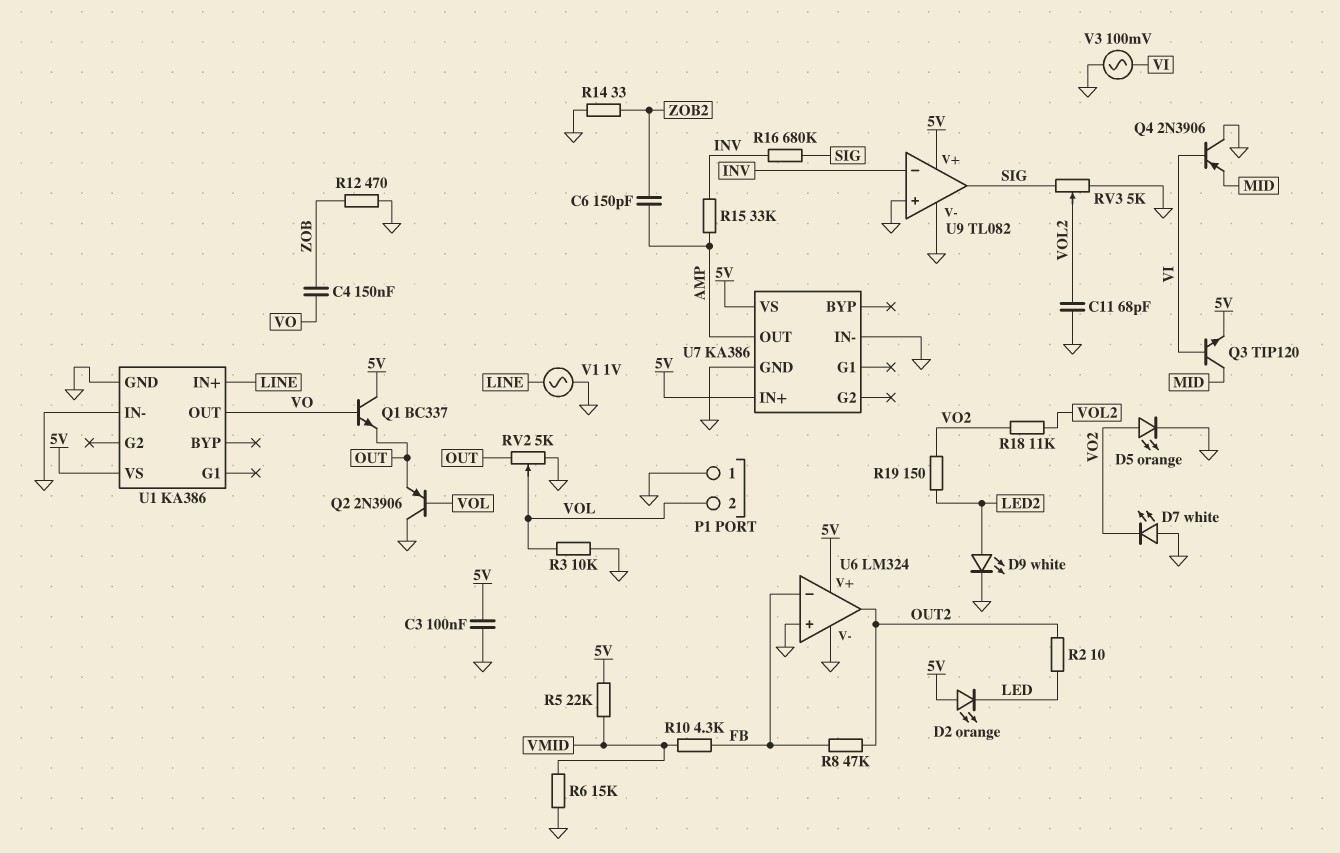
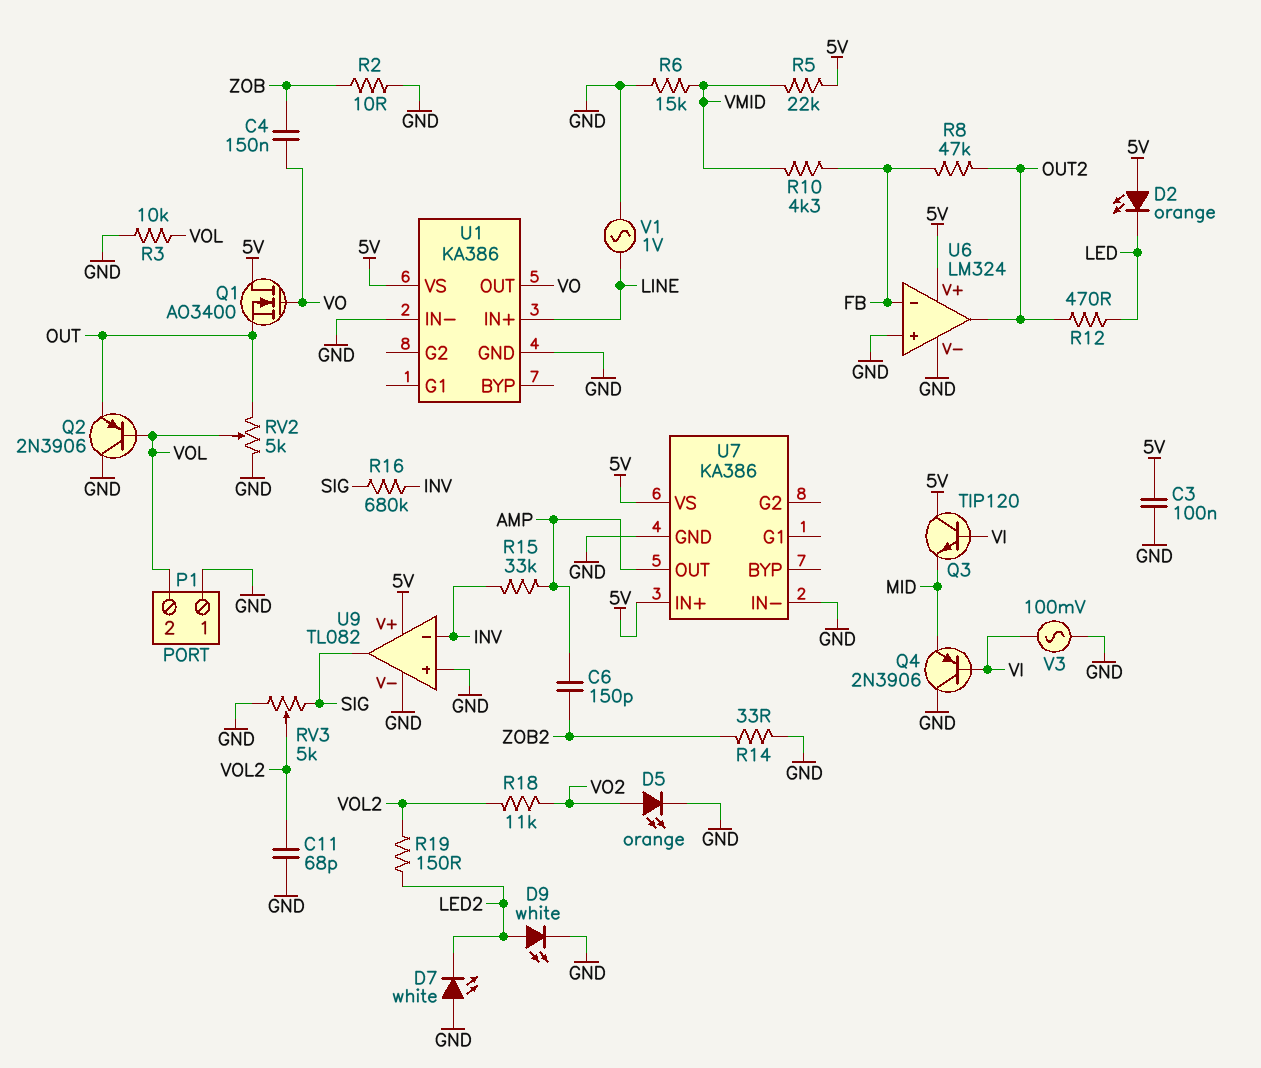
D7: LED white (A GND, K VO2) -> LED white (A GND, K LED2)
Q1: NPN BC337 (B VO, C 5V, E OUT) -> NMOS AO3400 (G VO, D 5V, S OUT)
Q3: NPN TIP120 (B VI, C MID, E 5V) -> NPN TIP120 (B VI, C 5V, E MID)
R2: 10 (LED, OUT2) -> 10 (GND, ZOB)
R12: 470 (GND, ZOB) -> 470 (LED, OUT2)
R19: 150 (LED2, VO2) -> 150 (LED2, VOL2)

